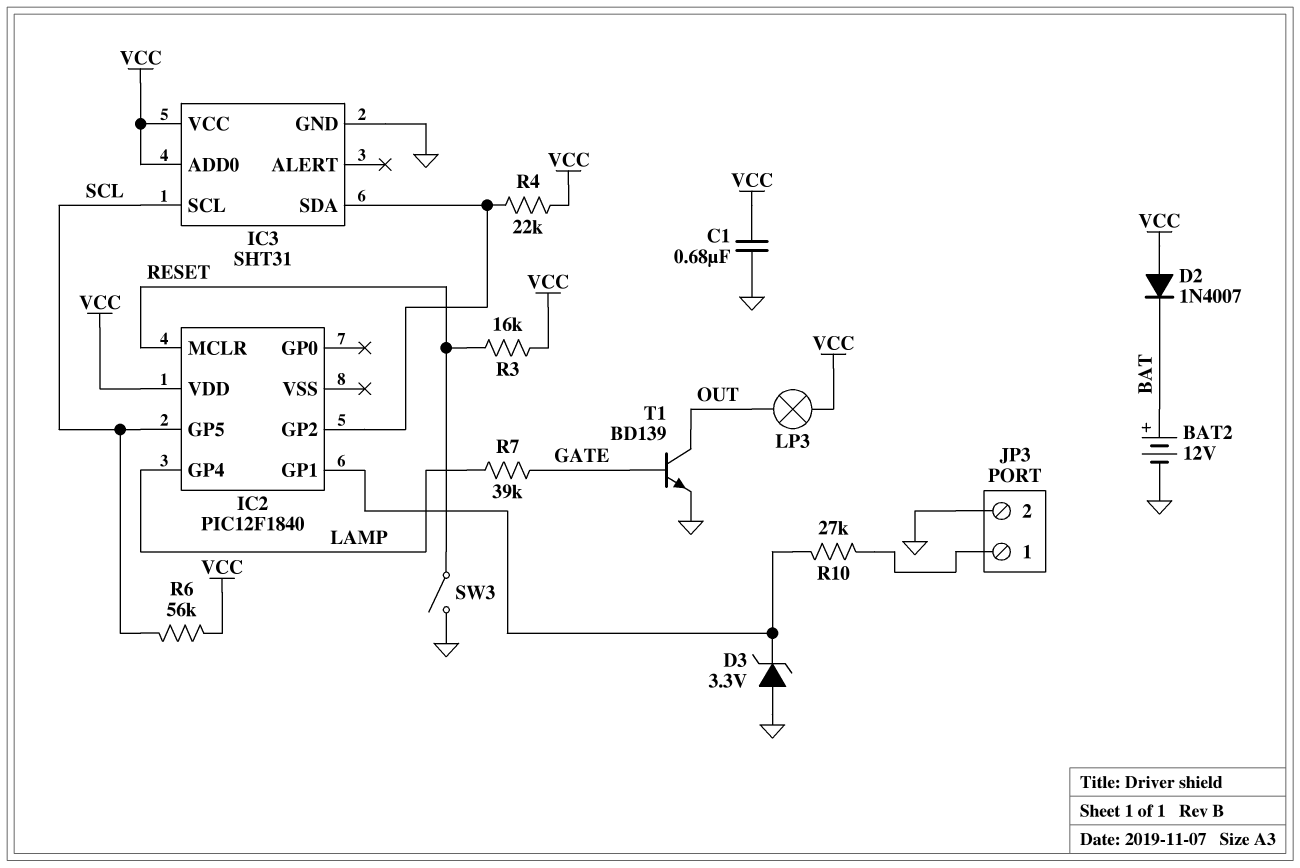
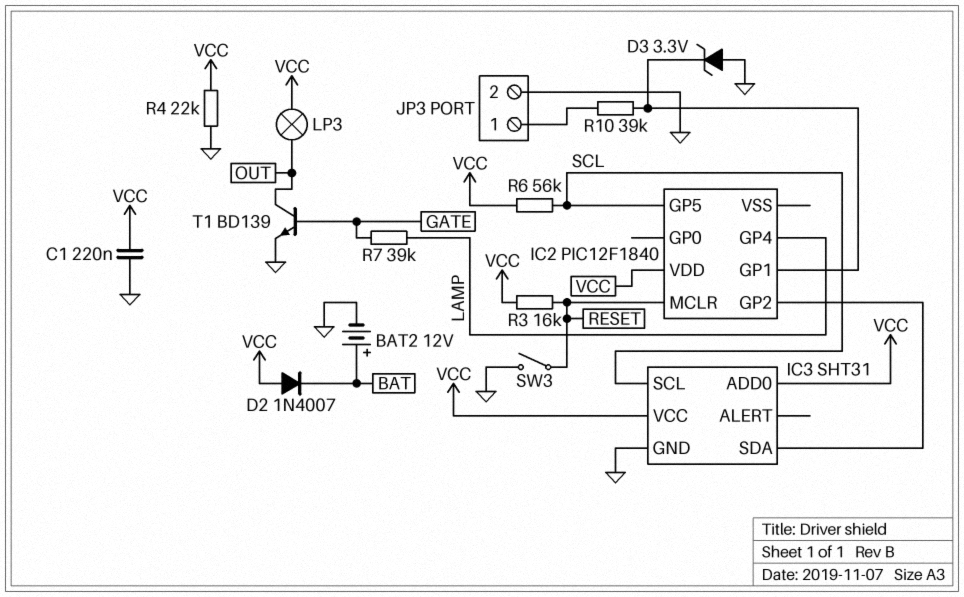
C1: 680nF (GND, VCC) -> 220nF (GND, VCC)
R4: 22k (IC2/GP2, VCC) -> 22k (GND, VCC)
R10: 27k (IC2/GP1, JP3/1) -> 39k (IC2/GP1, JP3/1)

